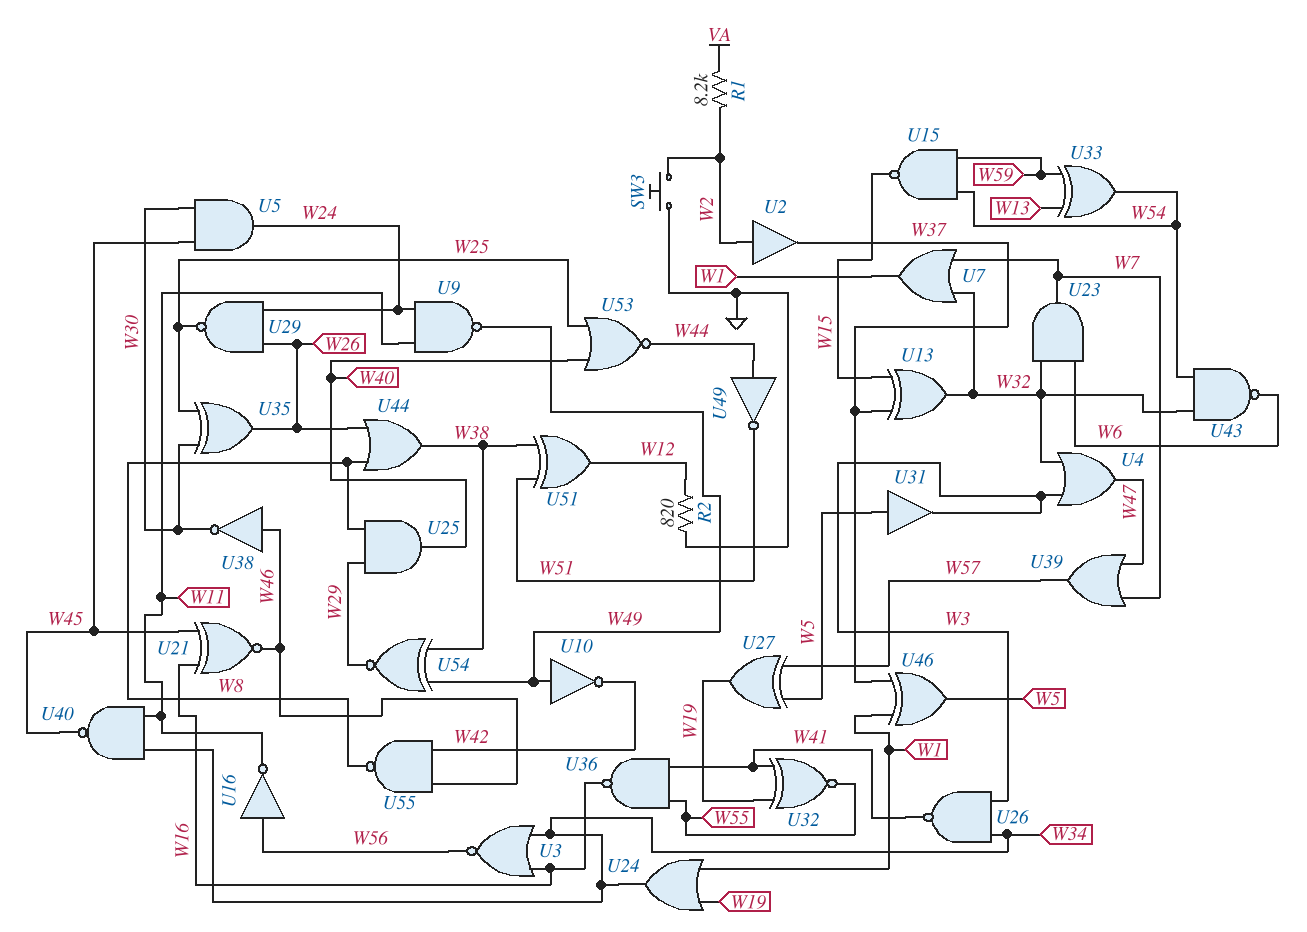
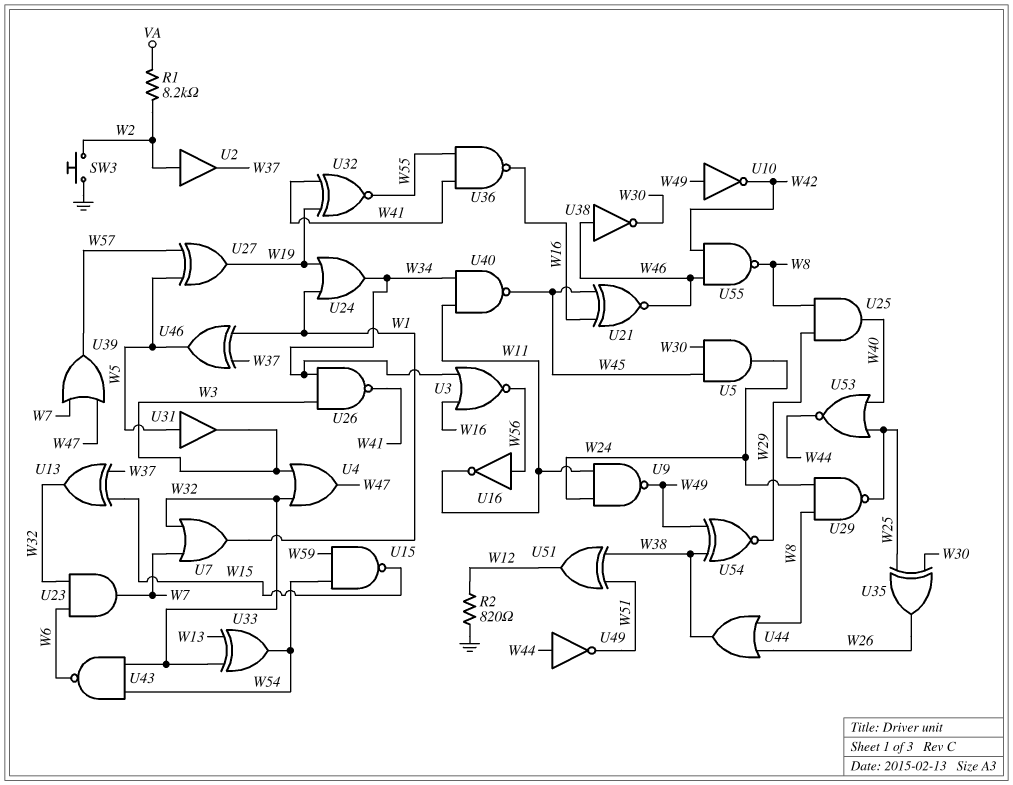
U29: NAND (in W24, in W26, out W25) -> NAND (in W8, in W24, out W25)
U33: XOR (in W13, in W59, out W54) -> XOR (in W13, in W32, out W54)

